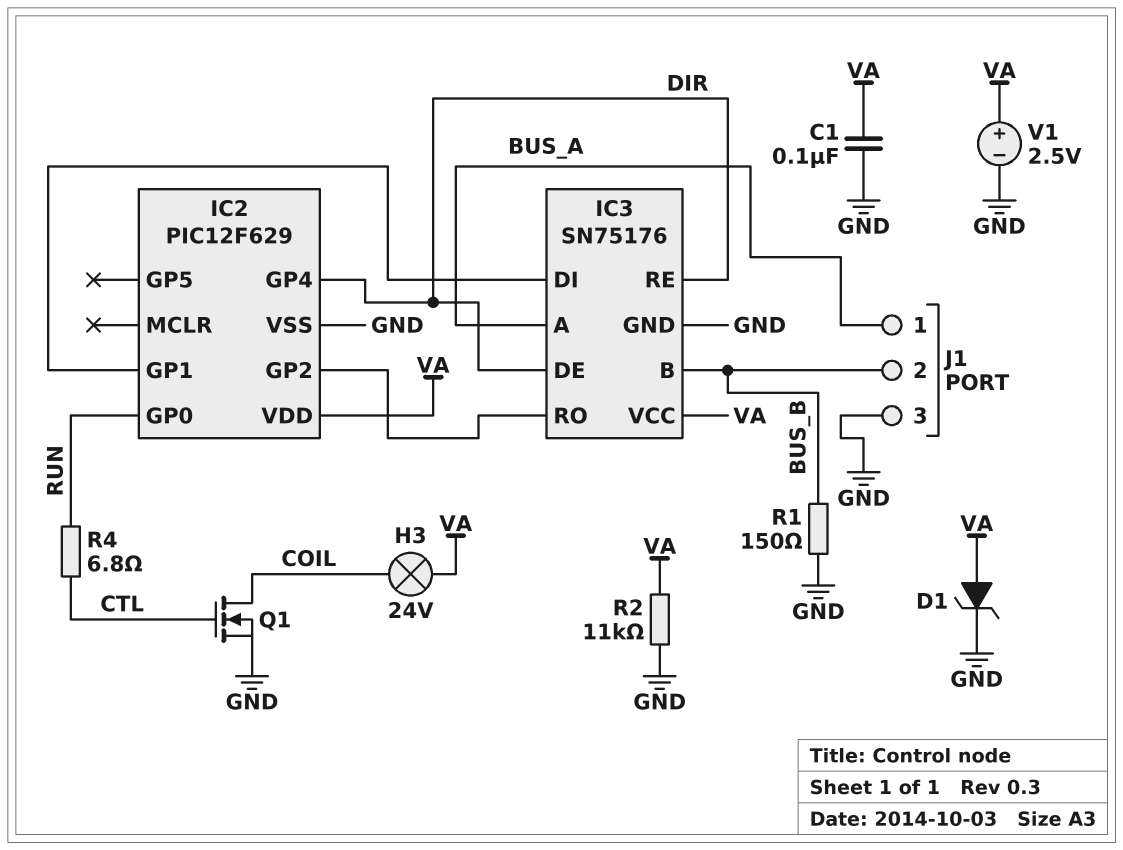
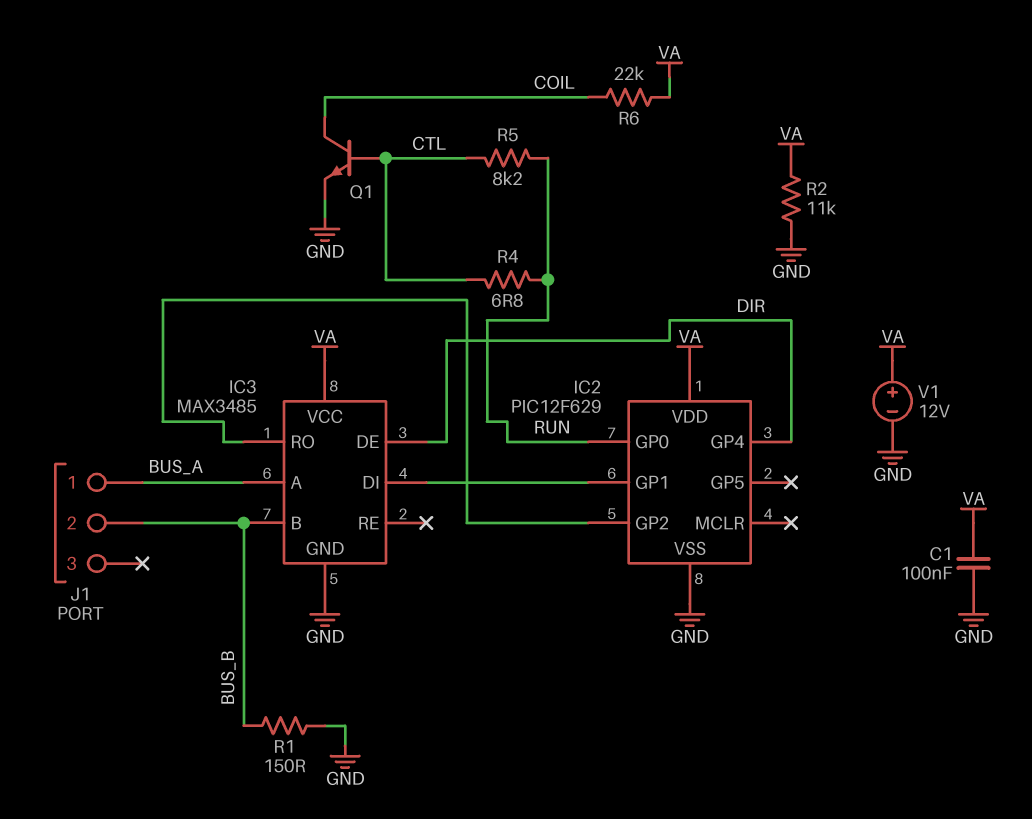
D1: zener (A VA, K GND) -> none
H3: lamp 24V (COIL, VA) -> none
IC3: SN75176 -> MAX3485
IC3 pin RE: DIR -> none
J1 pin 3: GND -> none
Q1: NMOS (G CTL, D COIL, S GND) -> NPN (B CTL, C COIL, E GND)
R5: none -> 8.2k (CTL, RUN)
R6: none -> 22k (COIL, VA)
V1: 2.5V (plus VA, minus GND) -> 12V (plus VA, minus GND)

